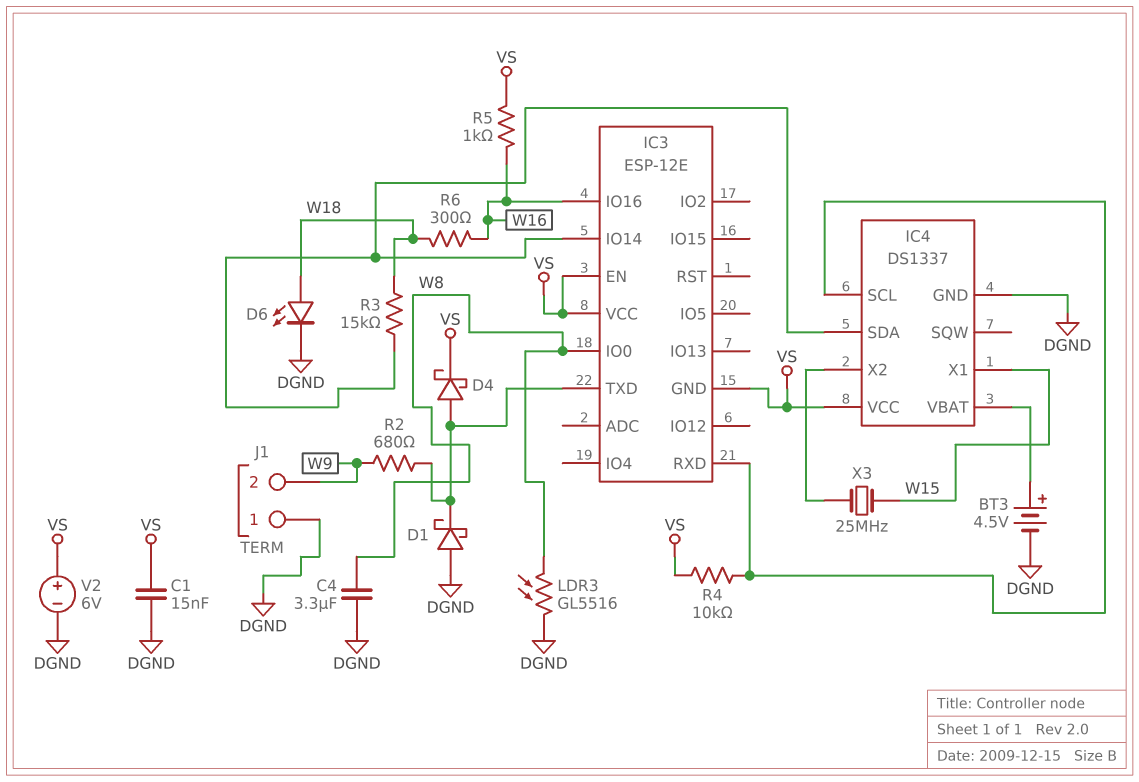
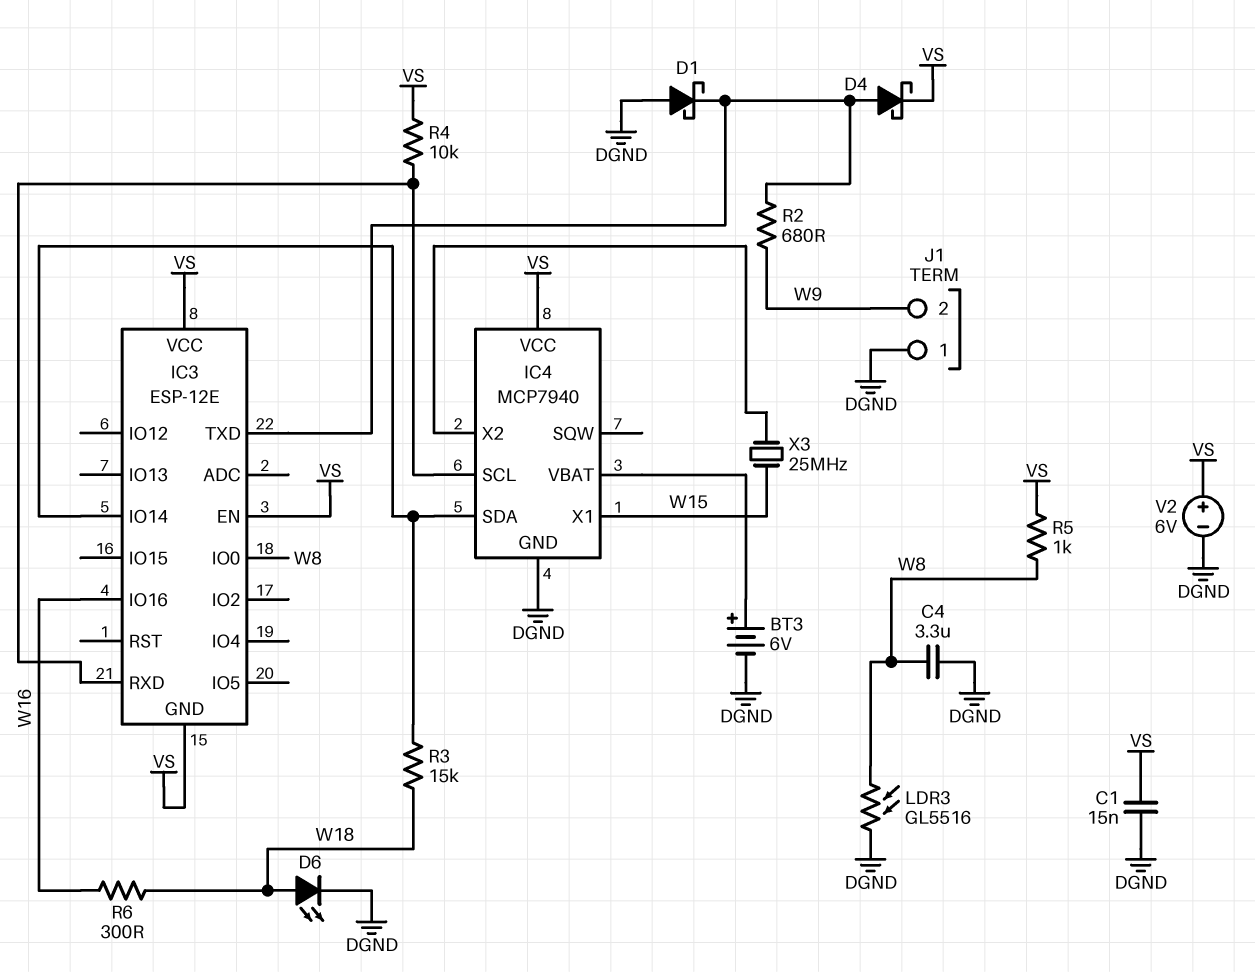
BT3: 4.5V (plus IC4/VBAT, minus DGND) -> 6V (plus IC4/VBAT, minus DGND)
IC4: DS1337 -> MCP7940
R5: 1k (VS, W16) -> 1k (VS, W8)

